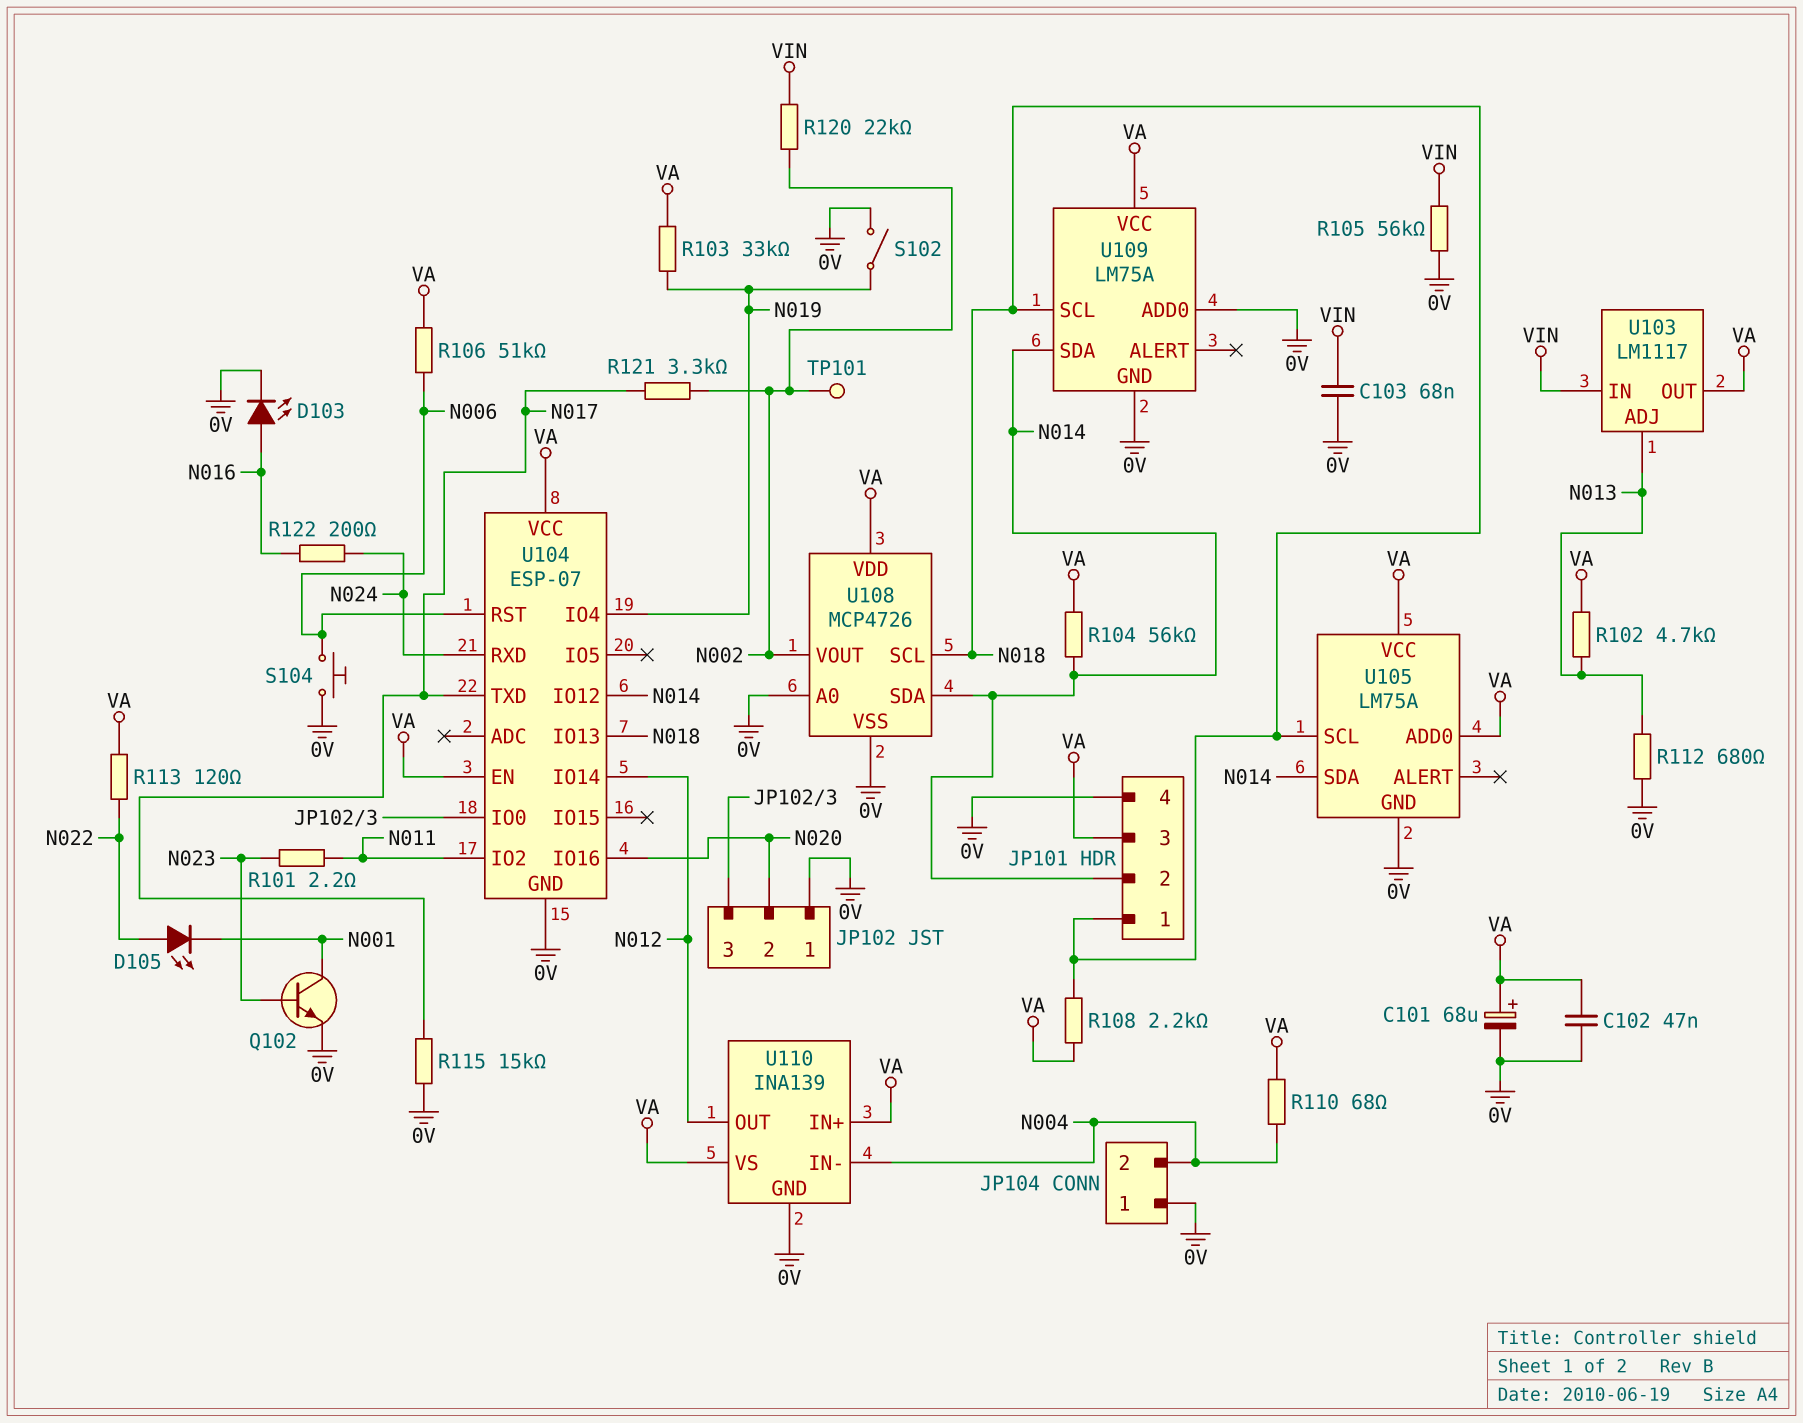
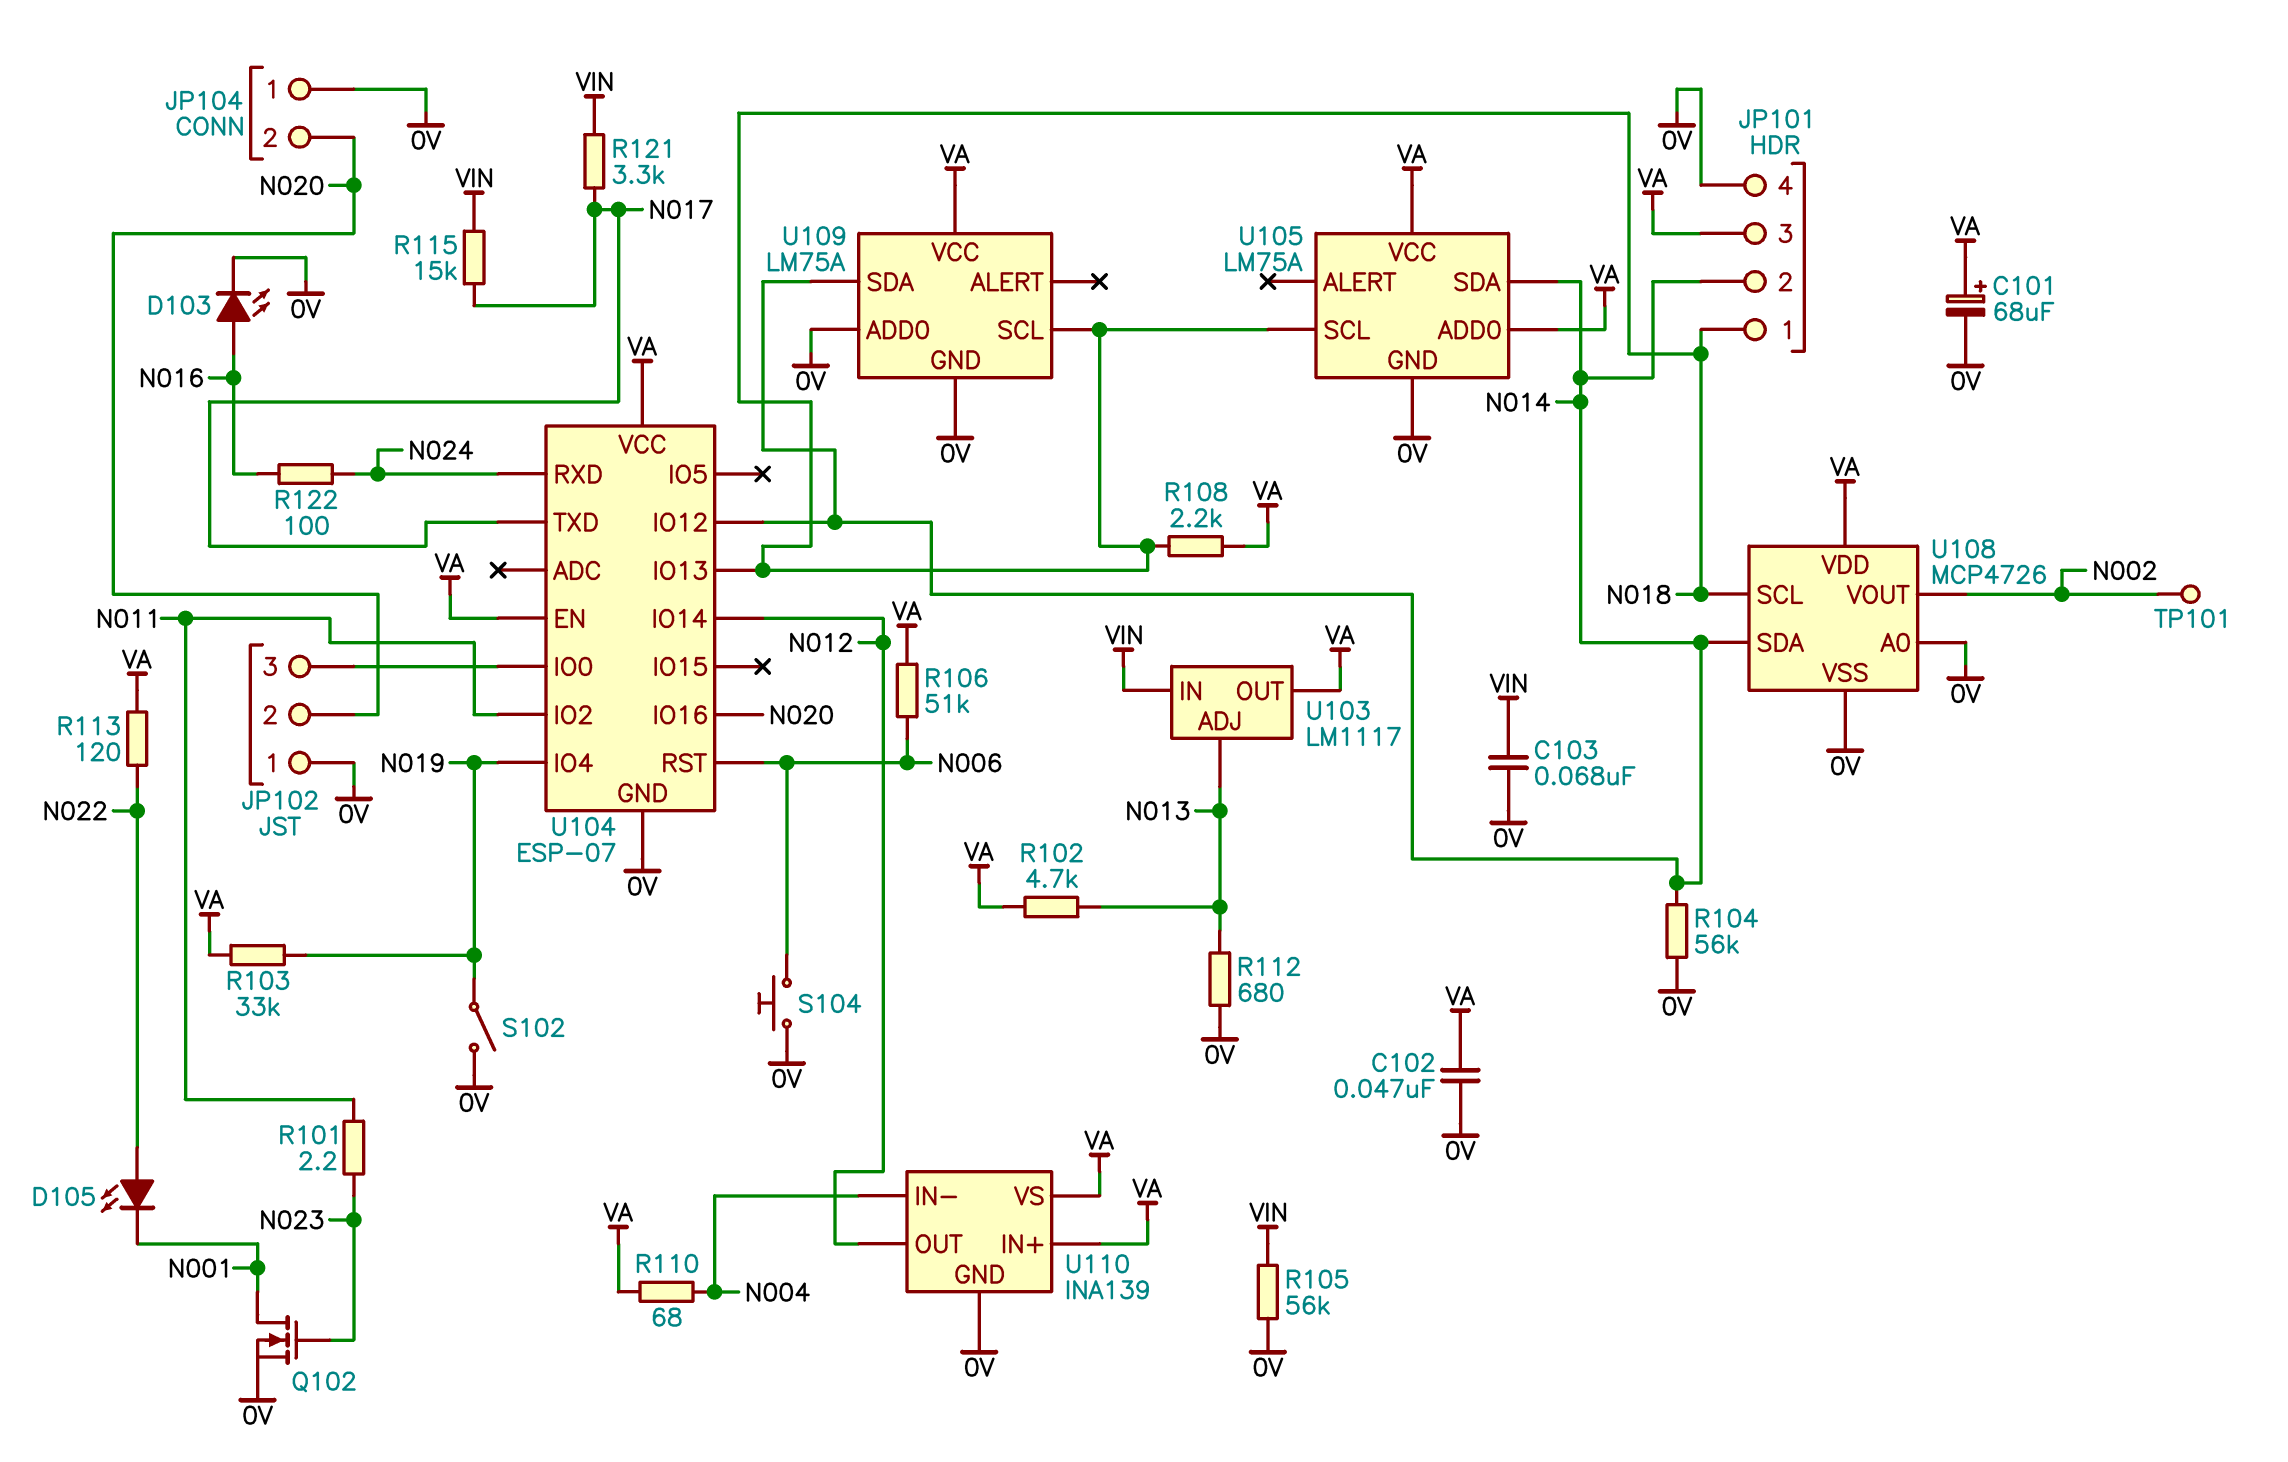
JP104 pin 2: N004 -> N020
Q102: NPN (B N023, C N001, E 0V) -> NMOS (G N023, D N001, S 0V)
R104: 56k (N014, VA) -> 56k (0V, N014)
R115: 15k (0V, N017) -> 15k (N017, VIN)
R120: 22k (N002, VIN) -> none
R121: 3.3k (N002, N017) -> 3.3k (N017, VIN)
R122: 200 (N016, N024) -> 100 (N016, N024)

